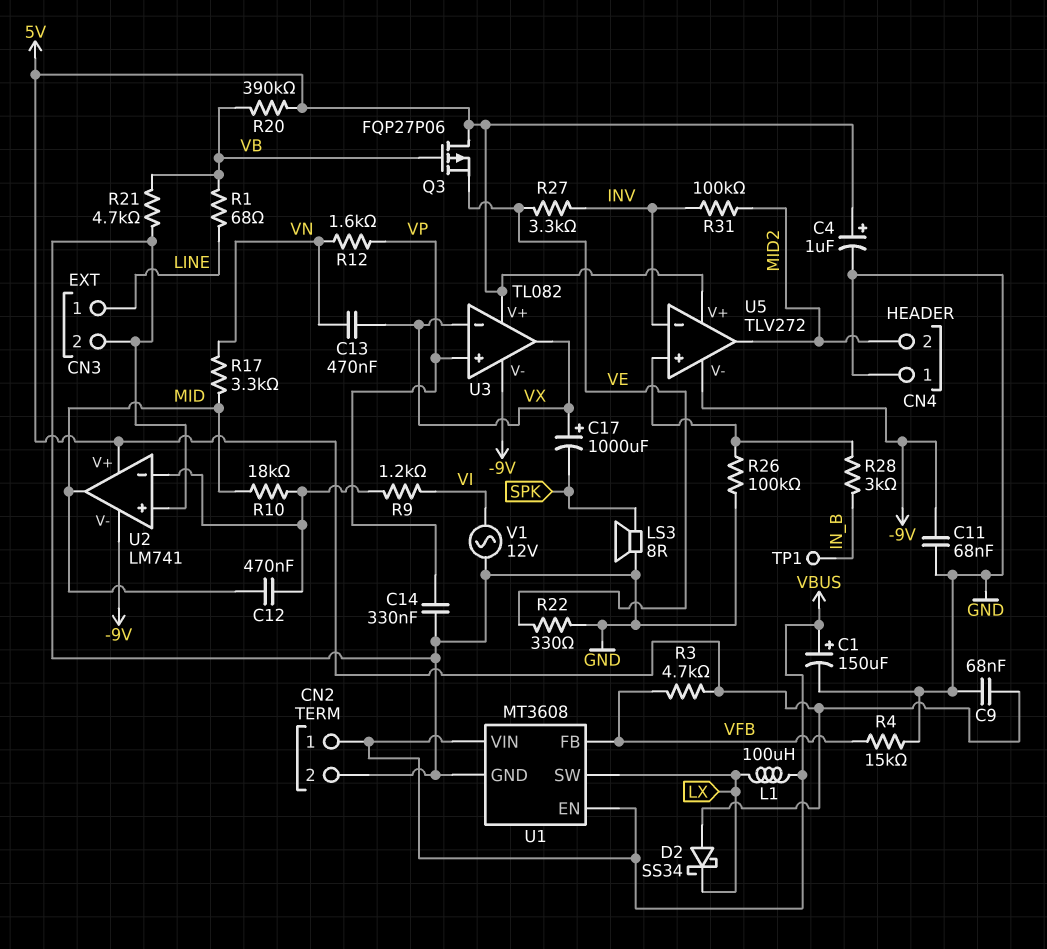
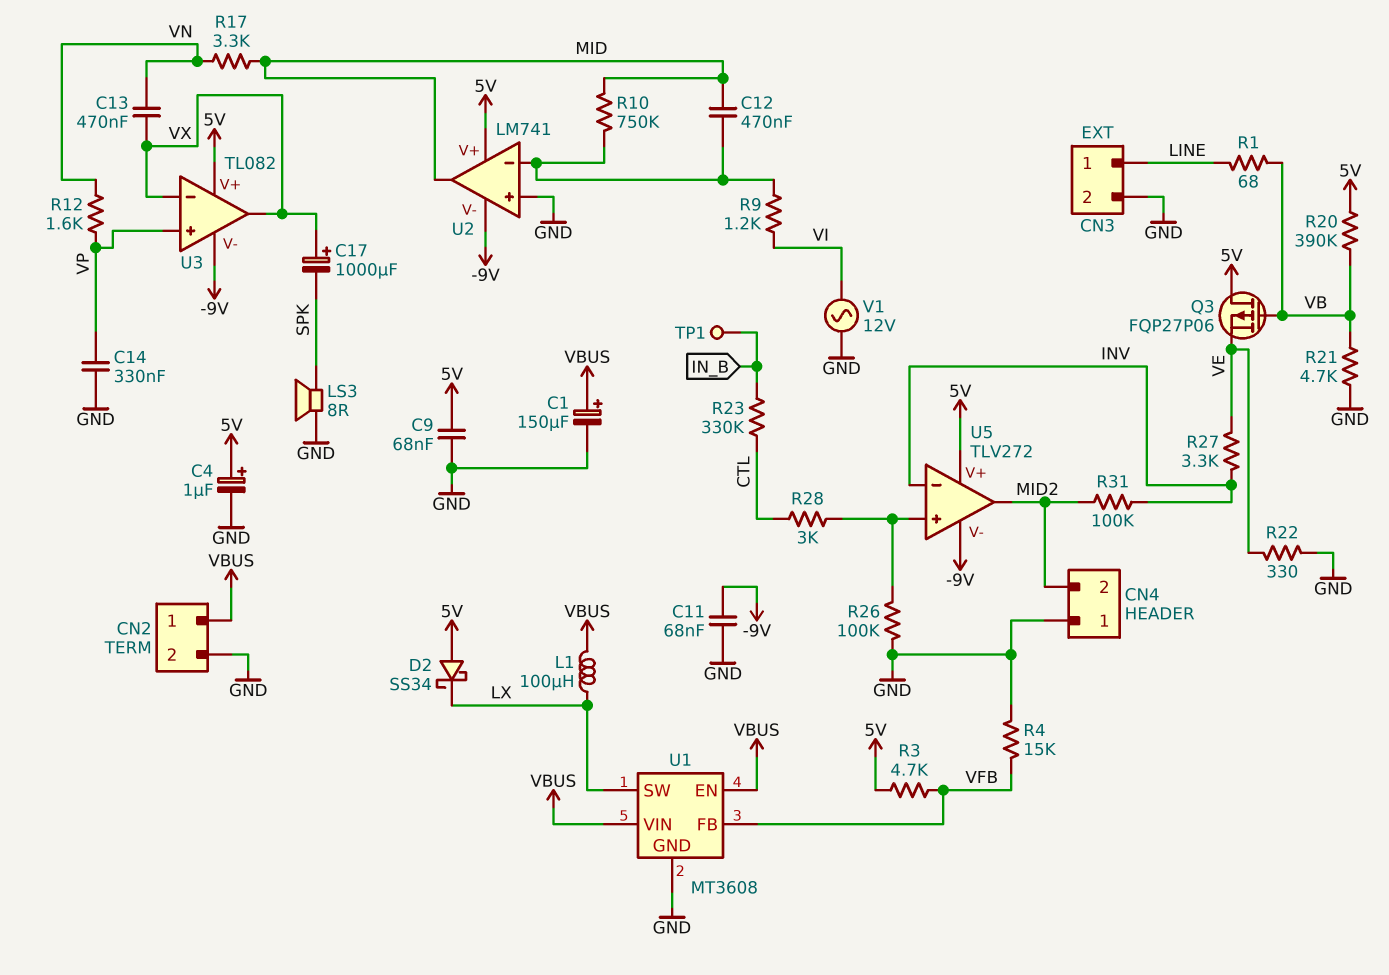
R10: 18k (MID, U2/in-) -> 750k (MID, U2/in-)
R23: none -> 330k (CTL, IN_B)
R28: 3k (IN_B, U5/in+) -> 3k (CTL, U5/in+)

